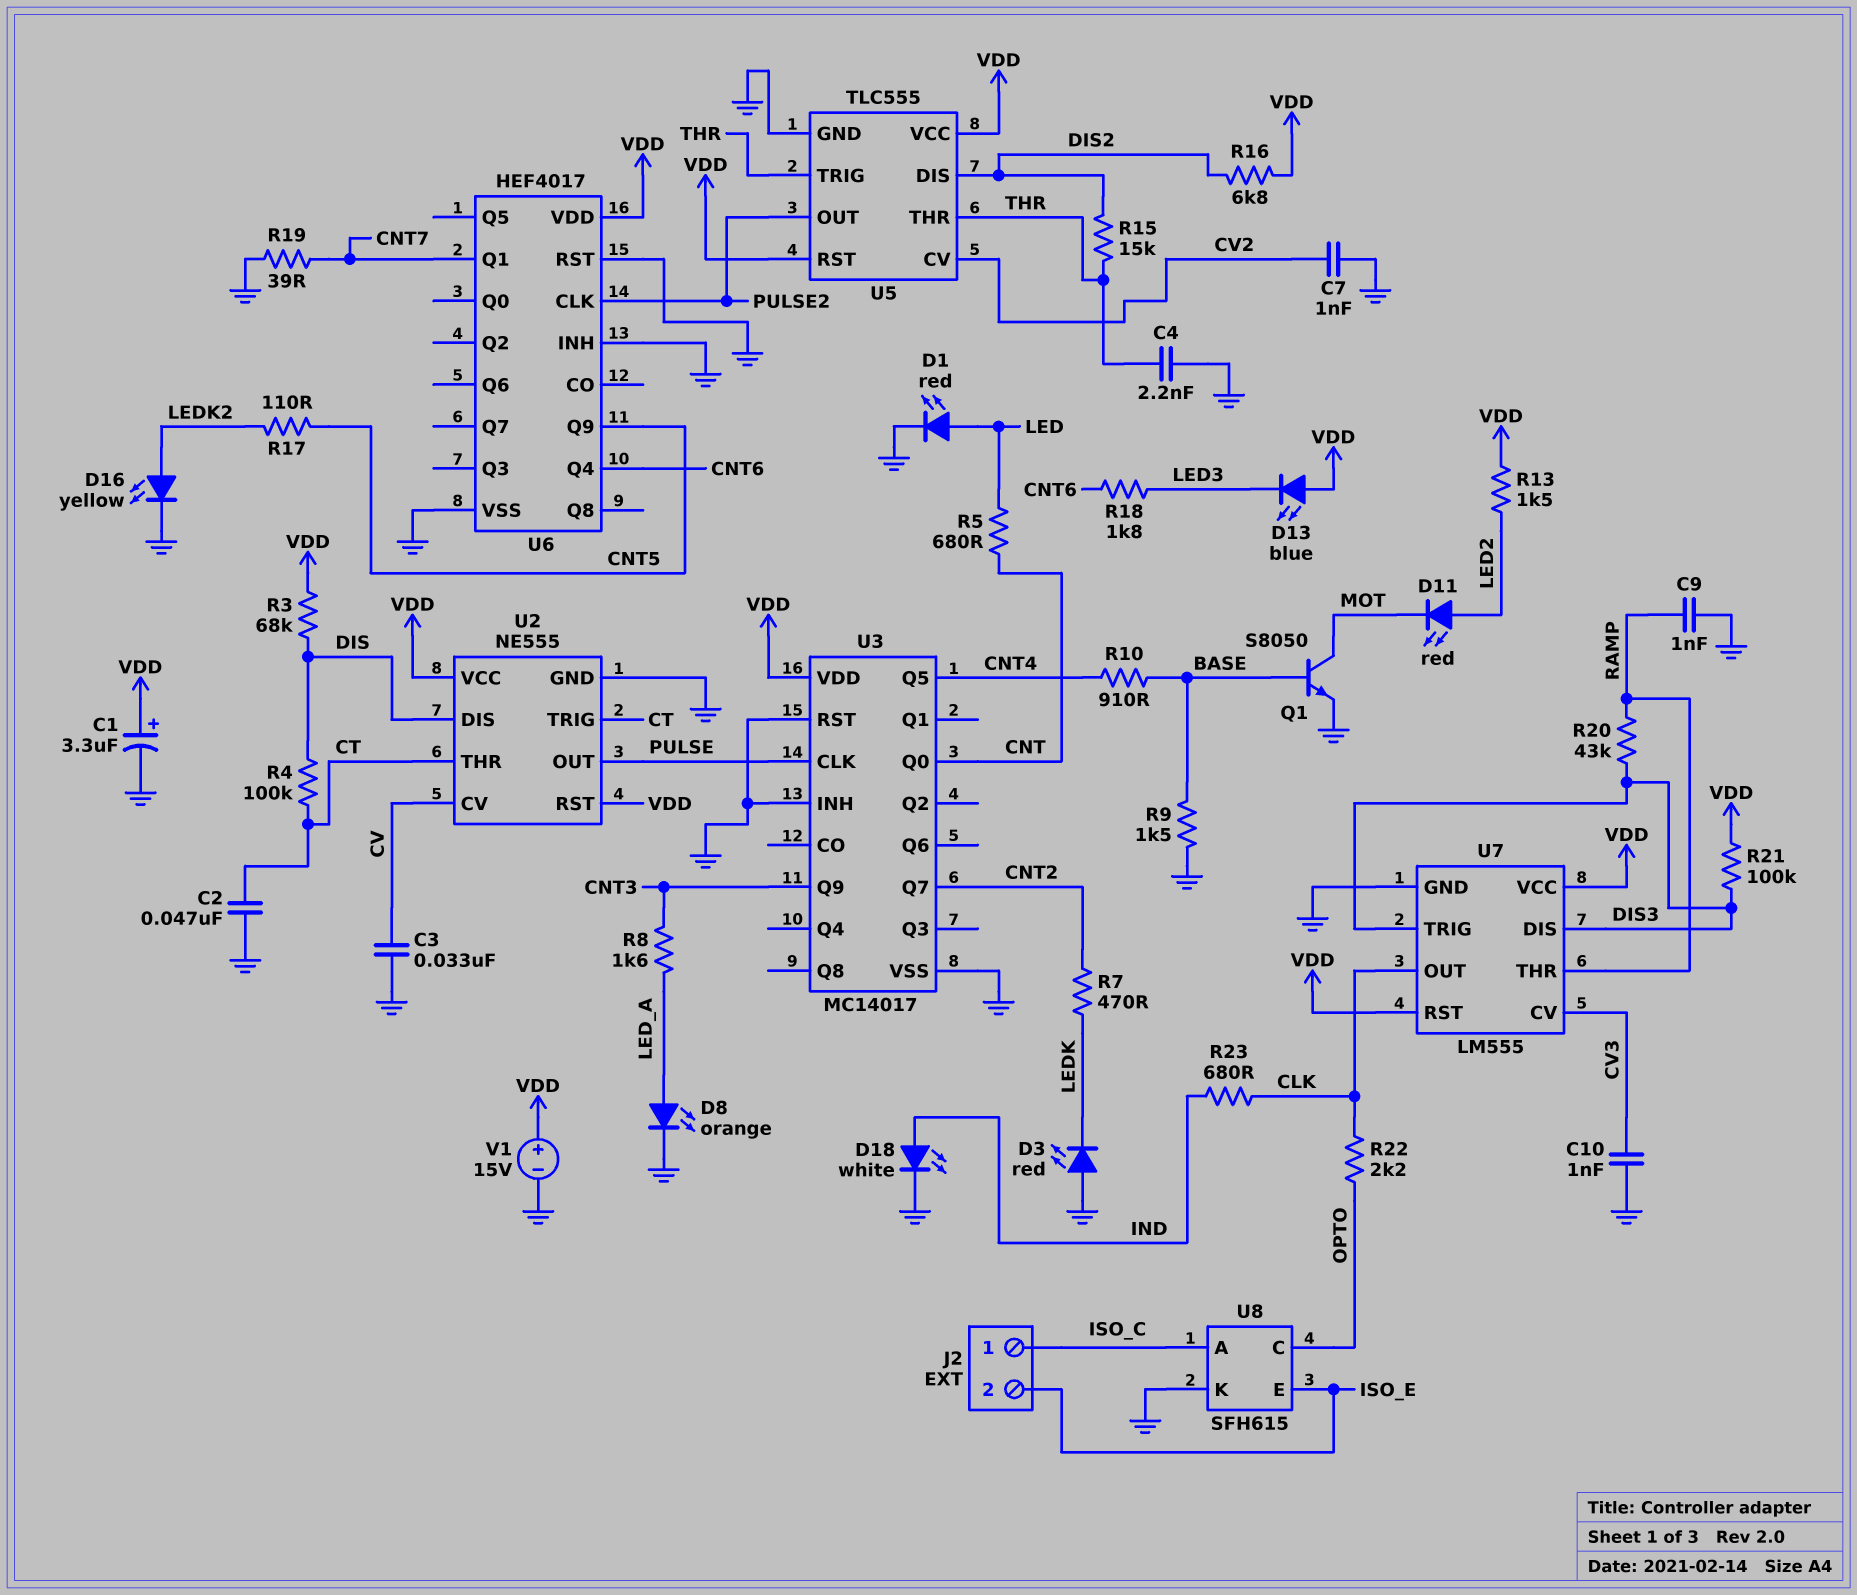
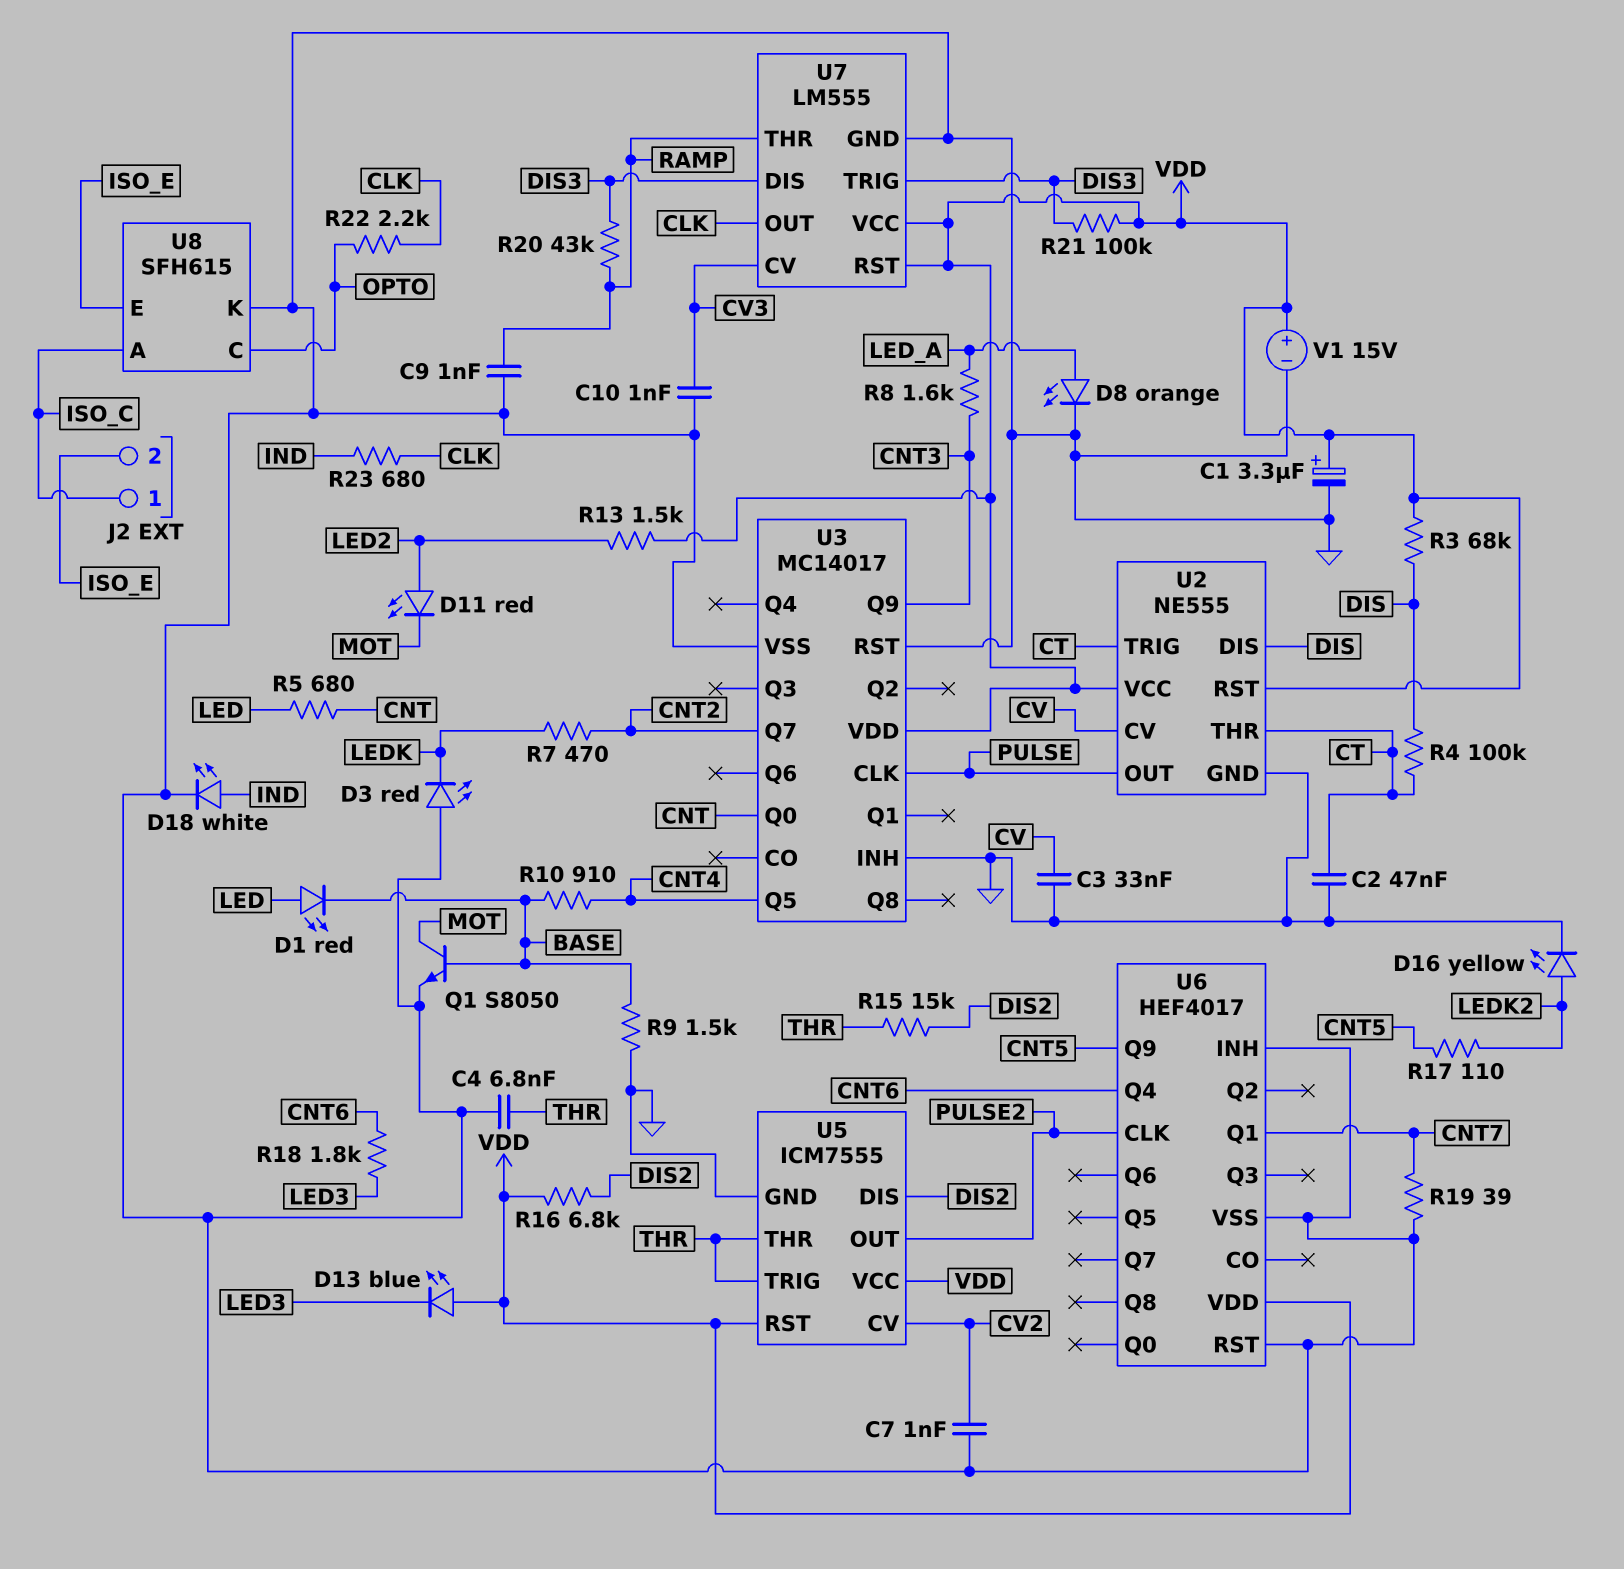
C4: 2.2nF (GND, THR) -> 6.8nF (GND, THR)
D1: LED red (A LED, K GND) -> LED red (A LED, K BASE)
U5: TLC555 -> ICM7555

